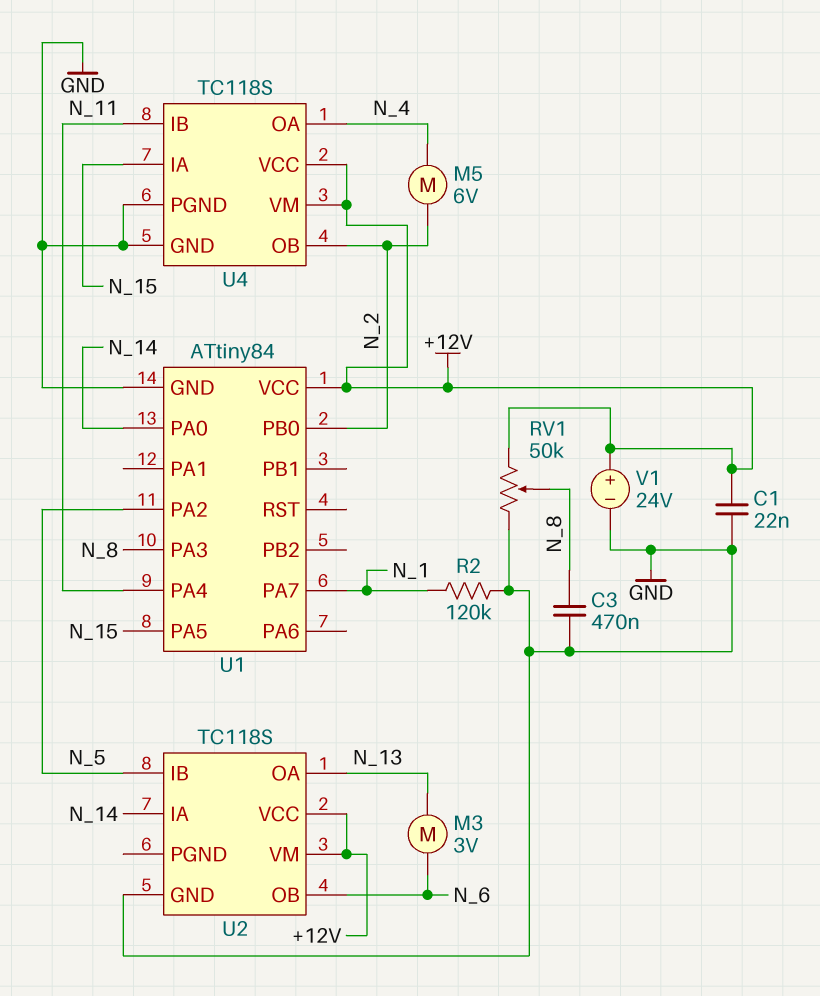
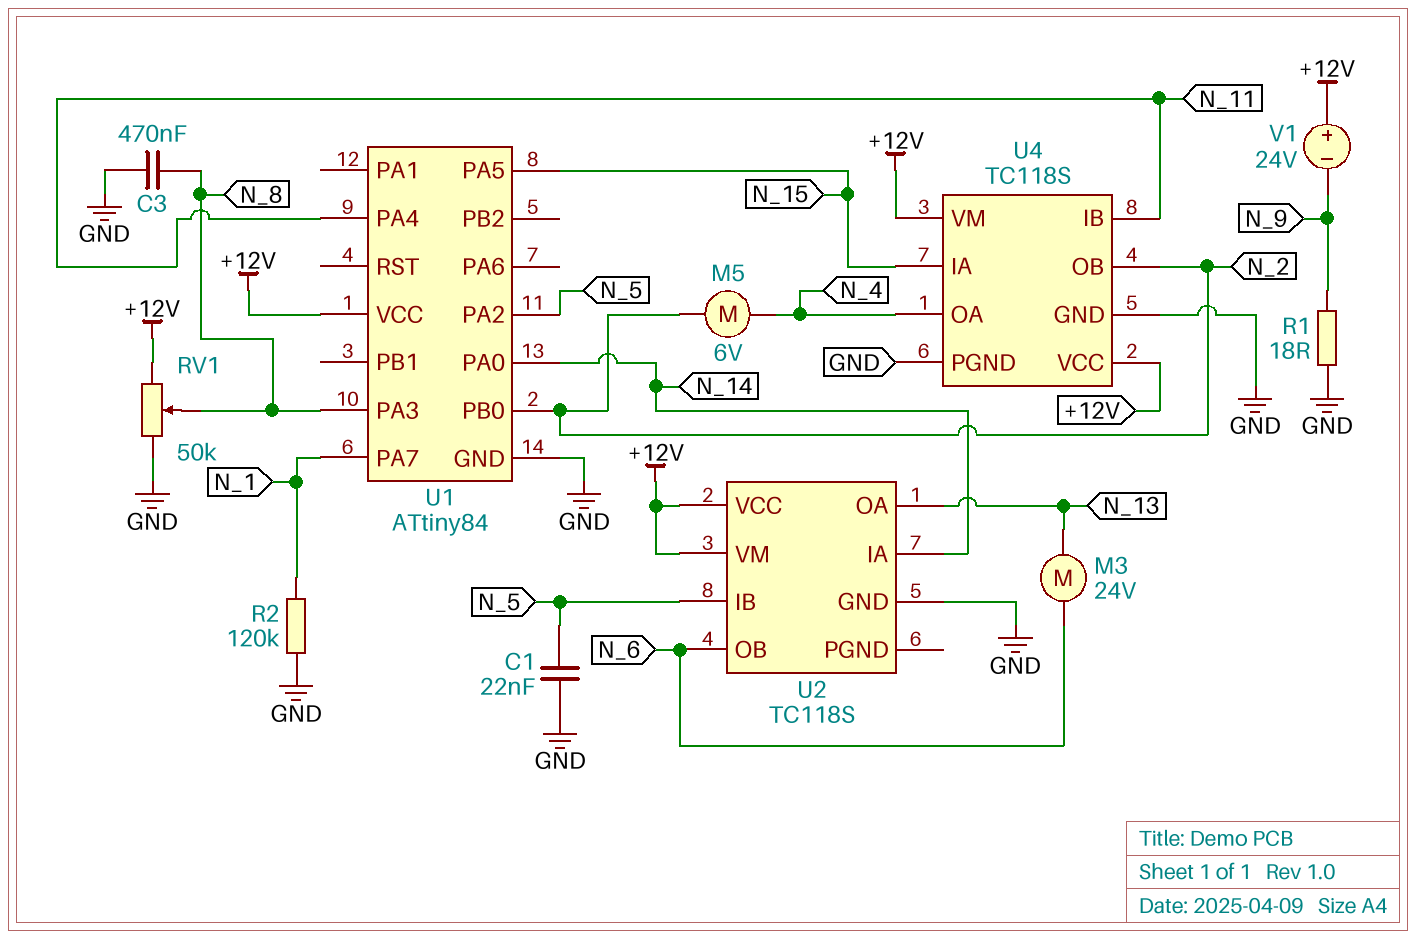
C1: 22nF (+12V, GND) -> 22nF (GND, N_5)
M3: motor 3V (N_6, N_13) -> motor 24V (N_6, N_13)
R1: none -> 18 (GND, N_9)
V1: 24V (plus +12V, minus GND) -> 24V (plus +12V, minus N_9)

